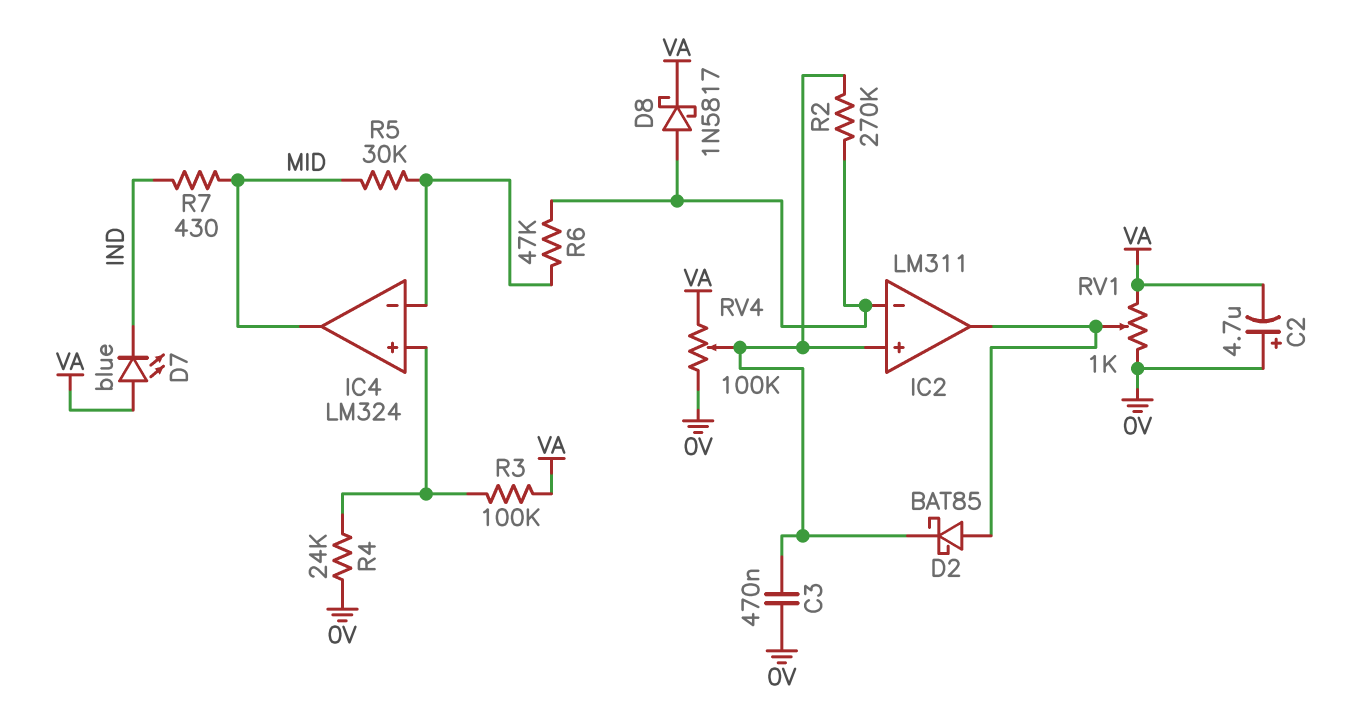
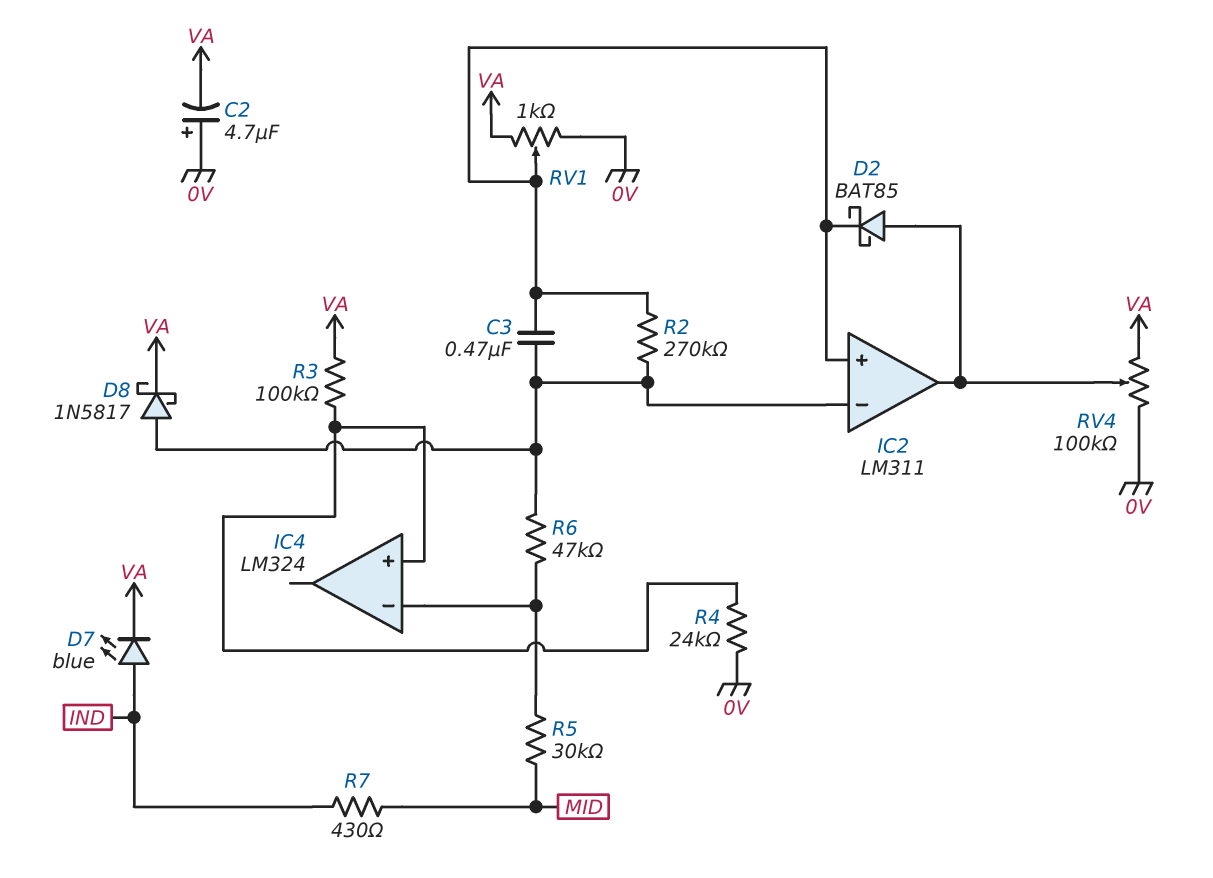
C3: 470nF (0V, IC2/in+) -> 470nF (IC2/in+, IC2/in-)
D7: LED blue (A VA, K IND) -> LED blue (A IND, K VA)
IC4 pin out: MID -> none
RV1: 1k (0V, VA, wiper IC2/out) -> 1k (0V, VA, wiper IC2/in+)
RV4: 100k (0V, VA, wiper IC2/in+) -> 100k (0V, VA, wiper IC2/out)

